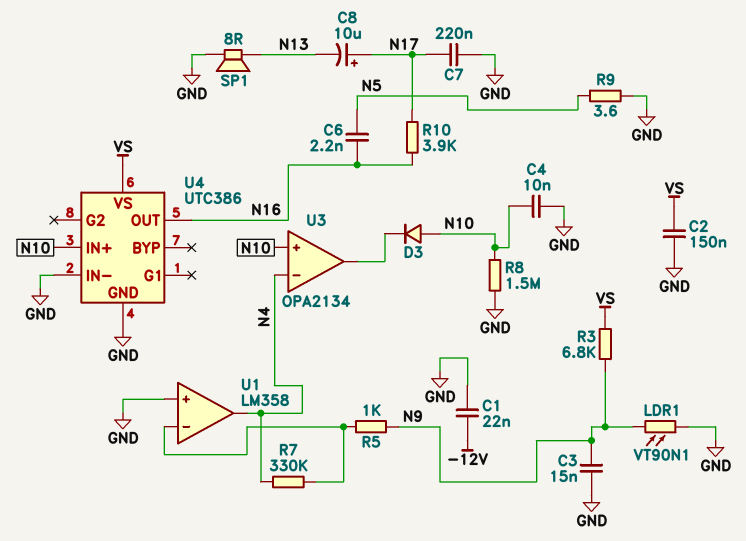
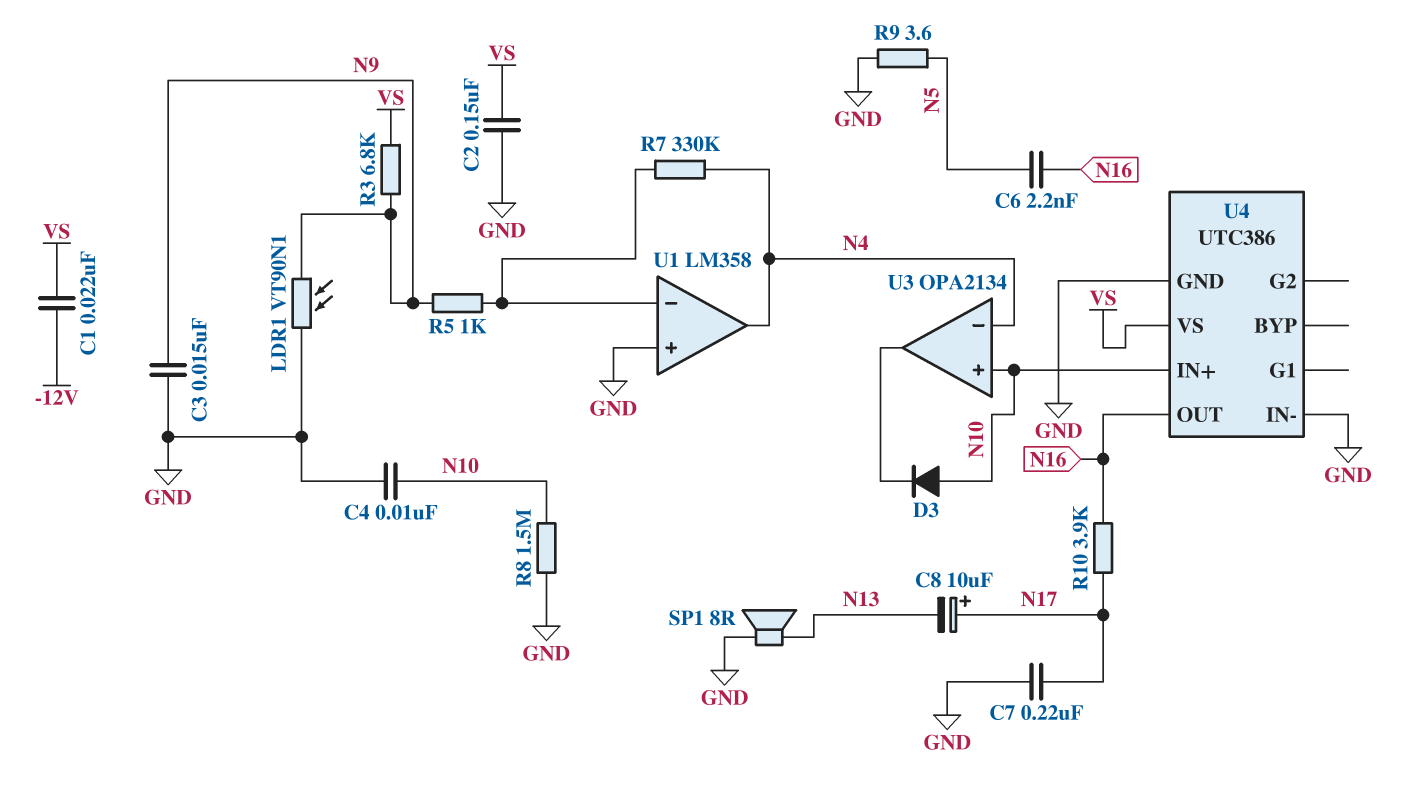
C1: 22nF (-12V, GND) -> 22nF (-12V, VS)

